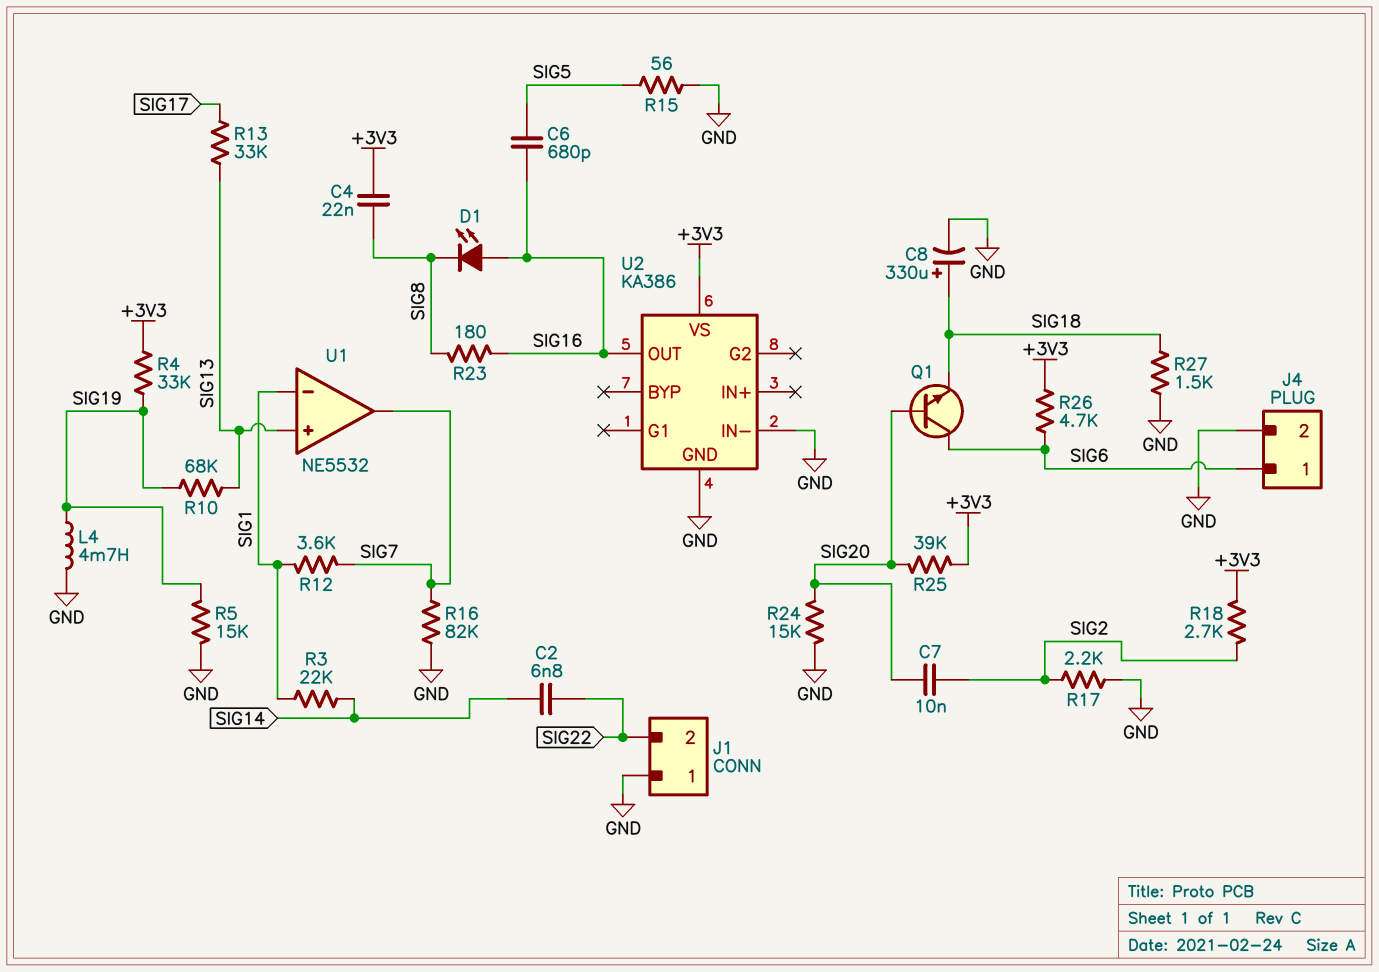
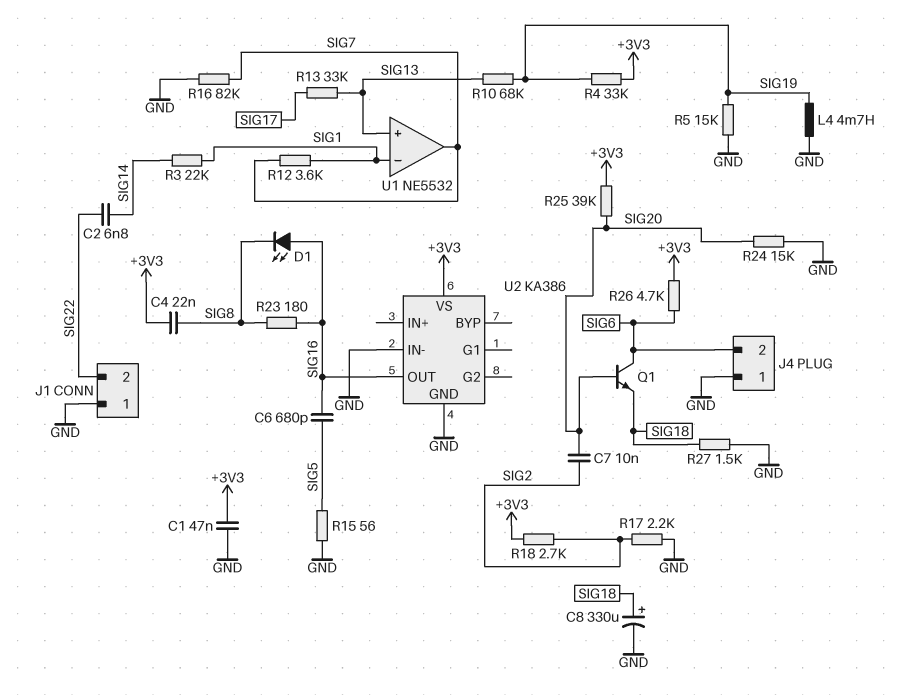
C1: none -> 47nF (+3V3, GND)
J4 pin 1: SIG6 -> GND
J4 pin 2: GND -> SIG6

